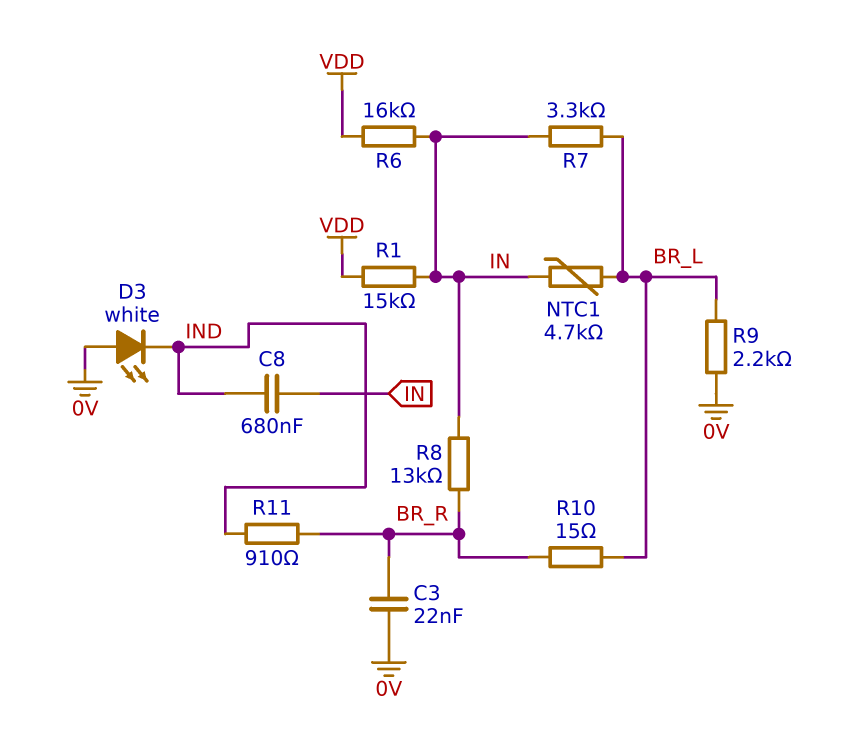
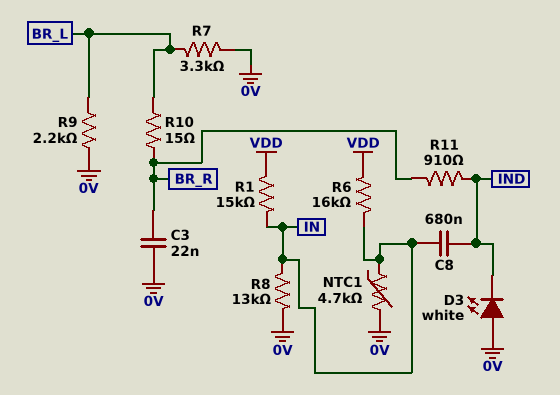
NTC1: 4.7k (BR_L, IN) -> 4.7k (0V, IN)
R7: 3.3k (BR_L, IN) -> 3.3k (0V, BR_L)
R8: 13k (BR_R, IN) -> 13k (0V, IN)

